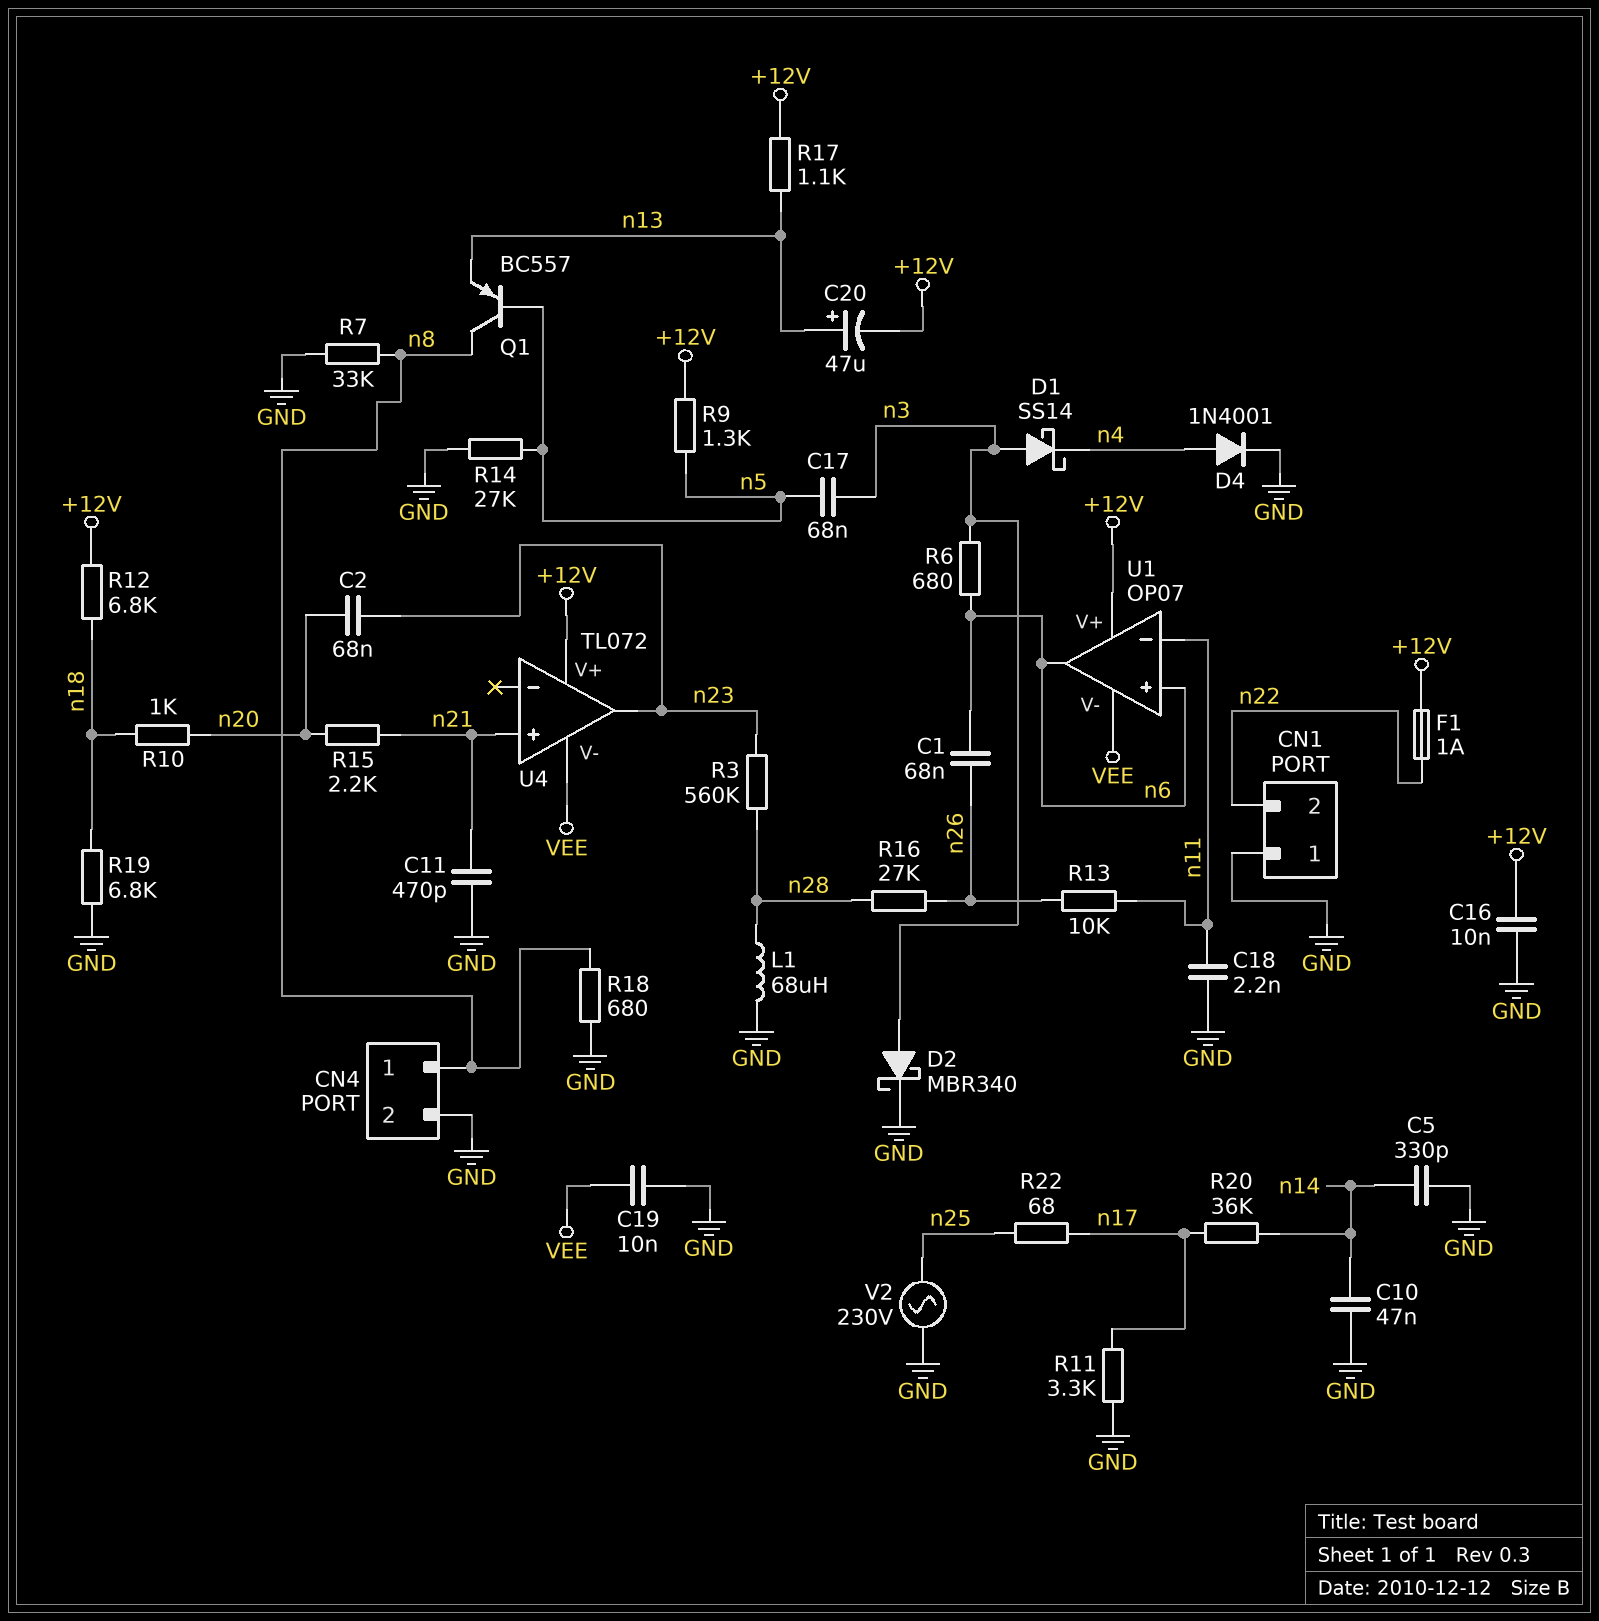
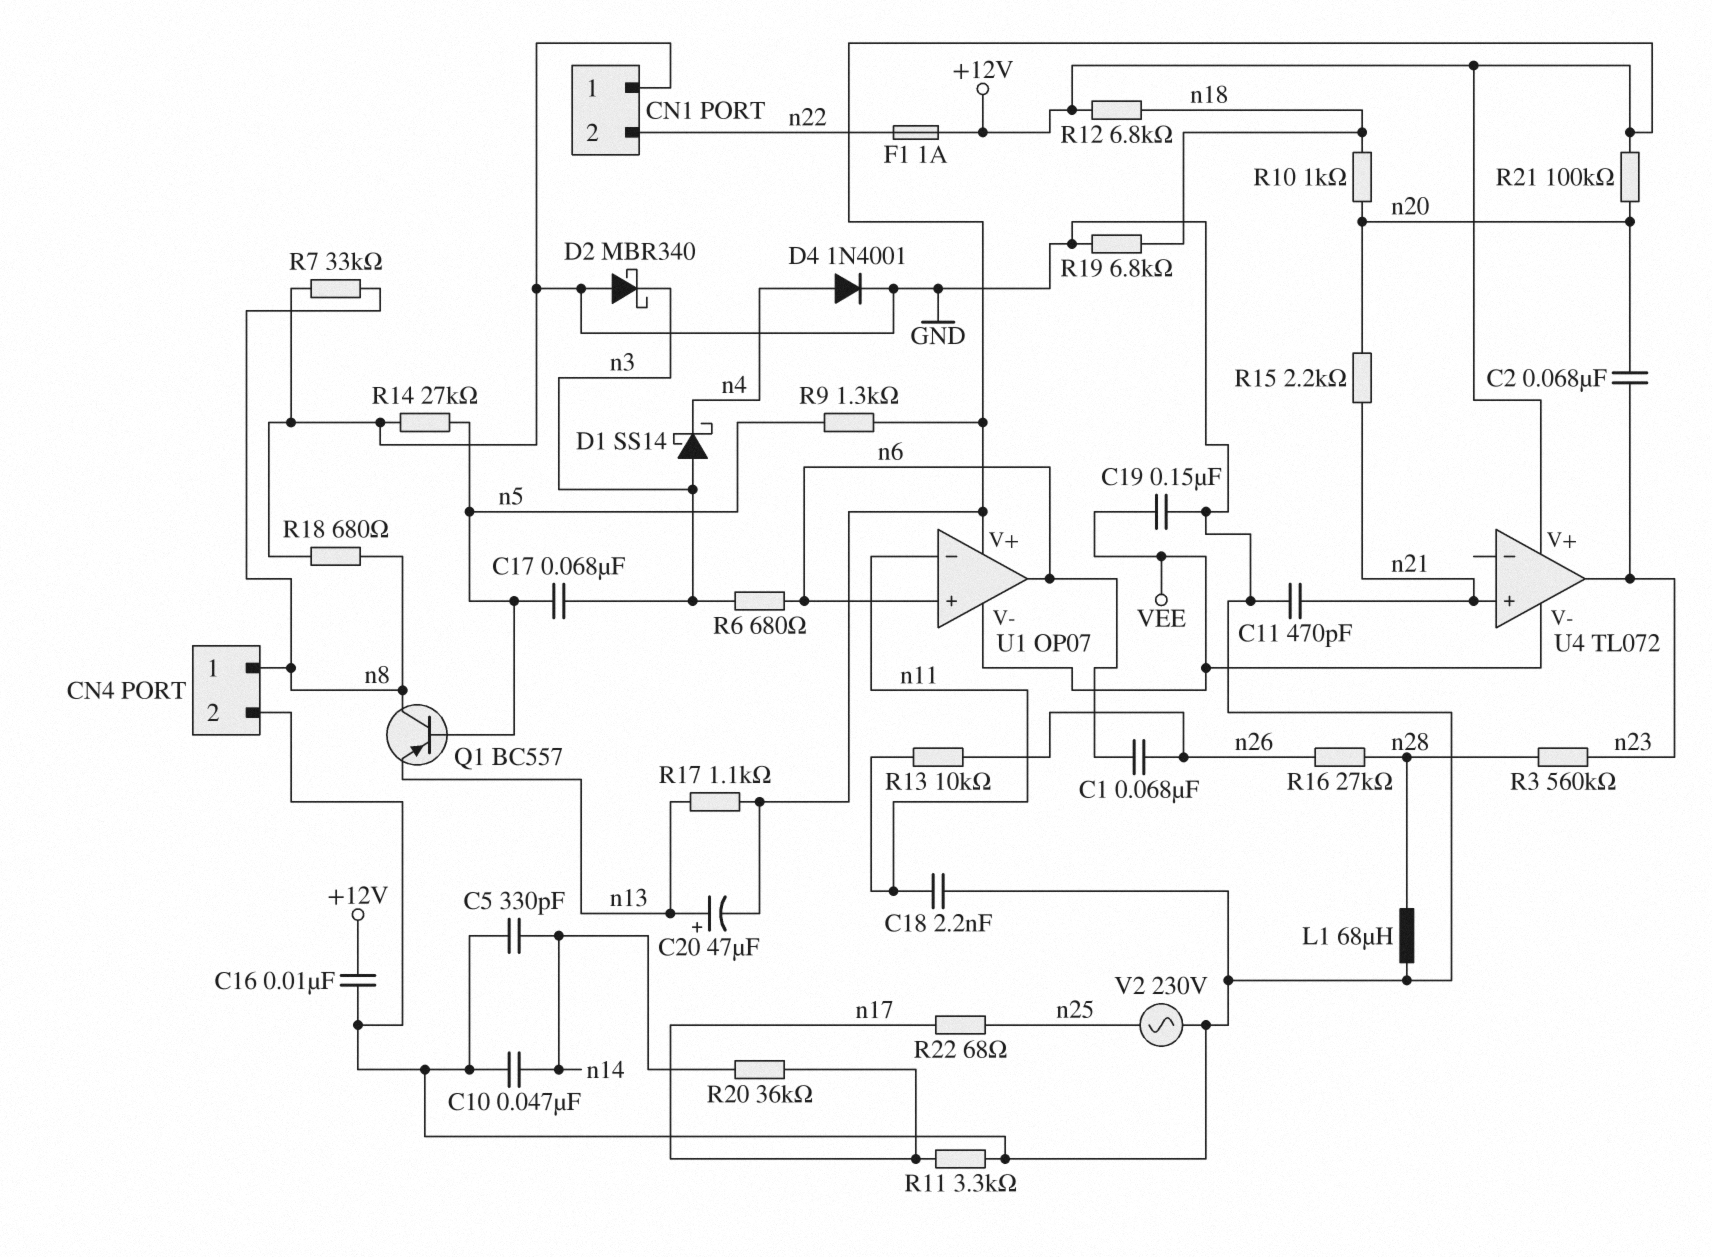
C19: 10nF (GND, VEE) -> 150nF (GND, VEE)
D2: schottky MBR340 (A n3, K GND) -> schottky MBR340 (A GND, K n3)
R21: none -> 100k (+12V, n20)

